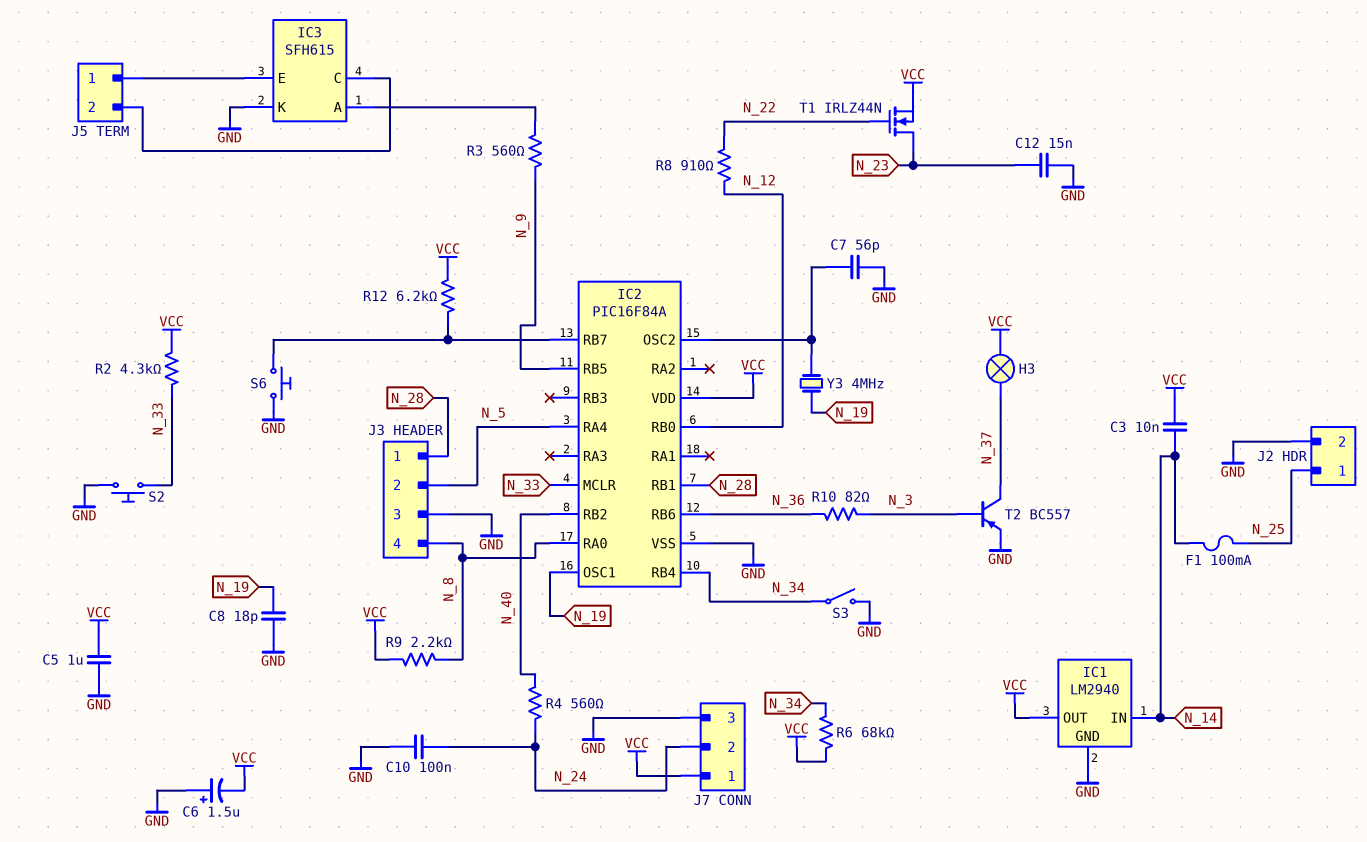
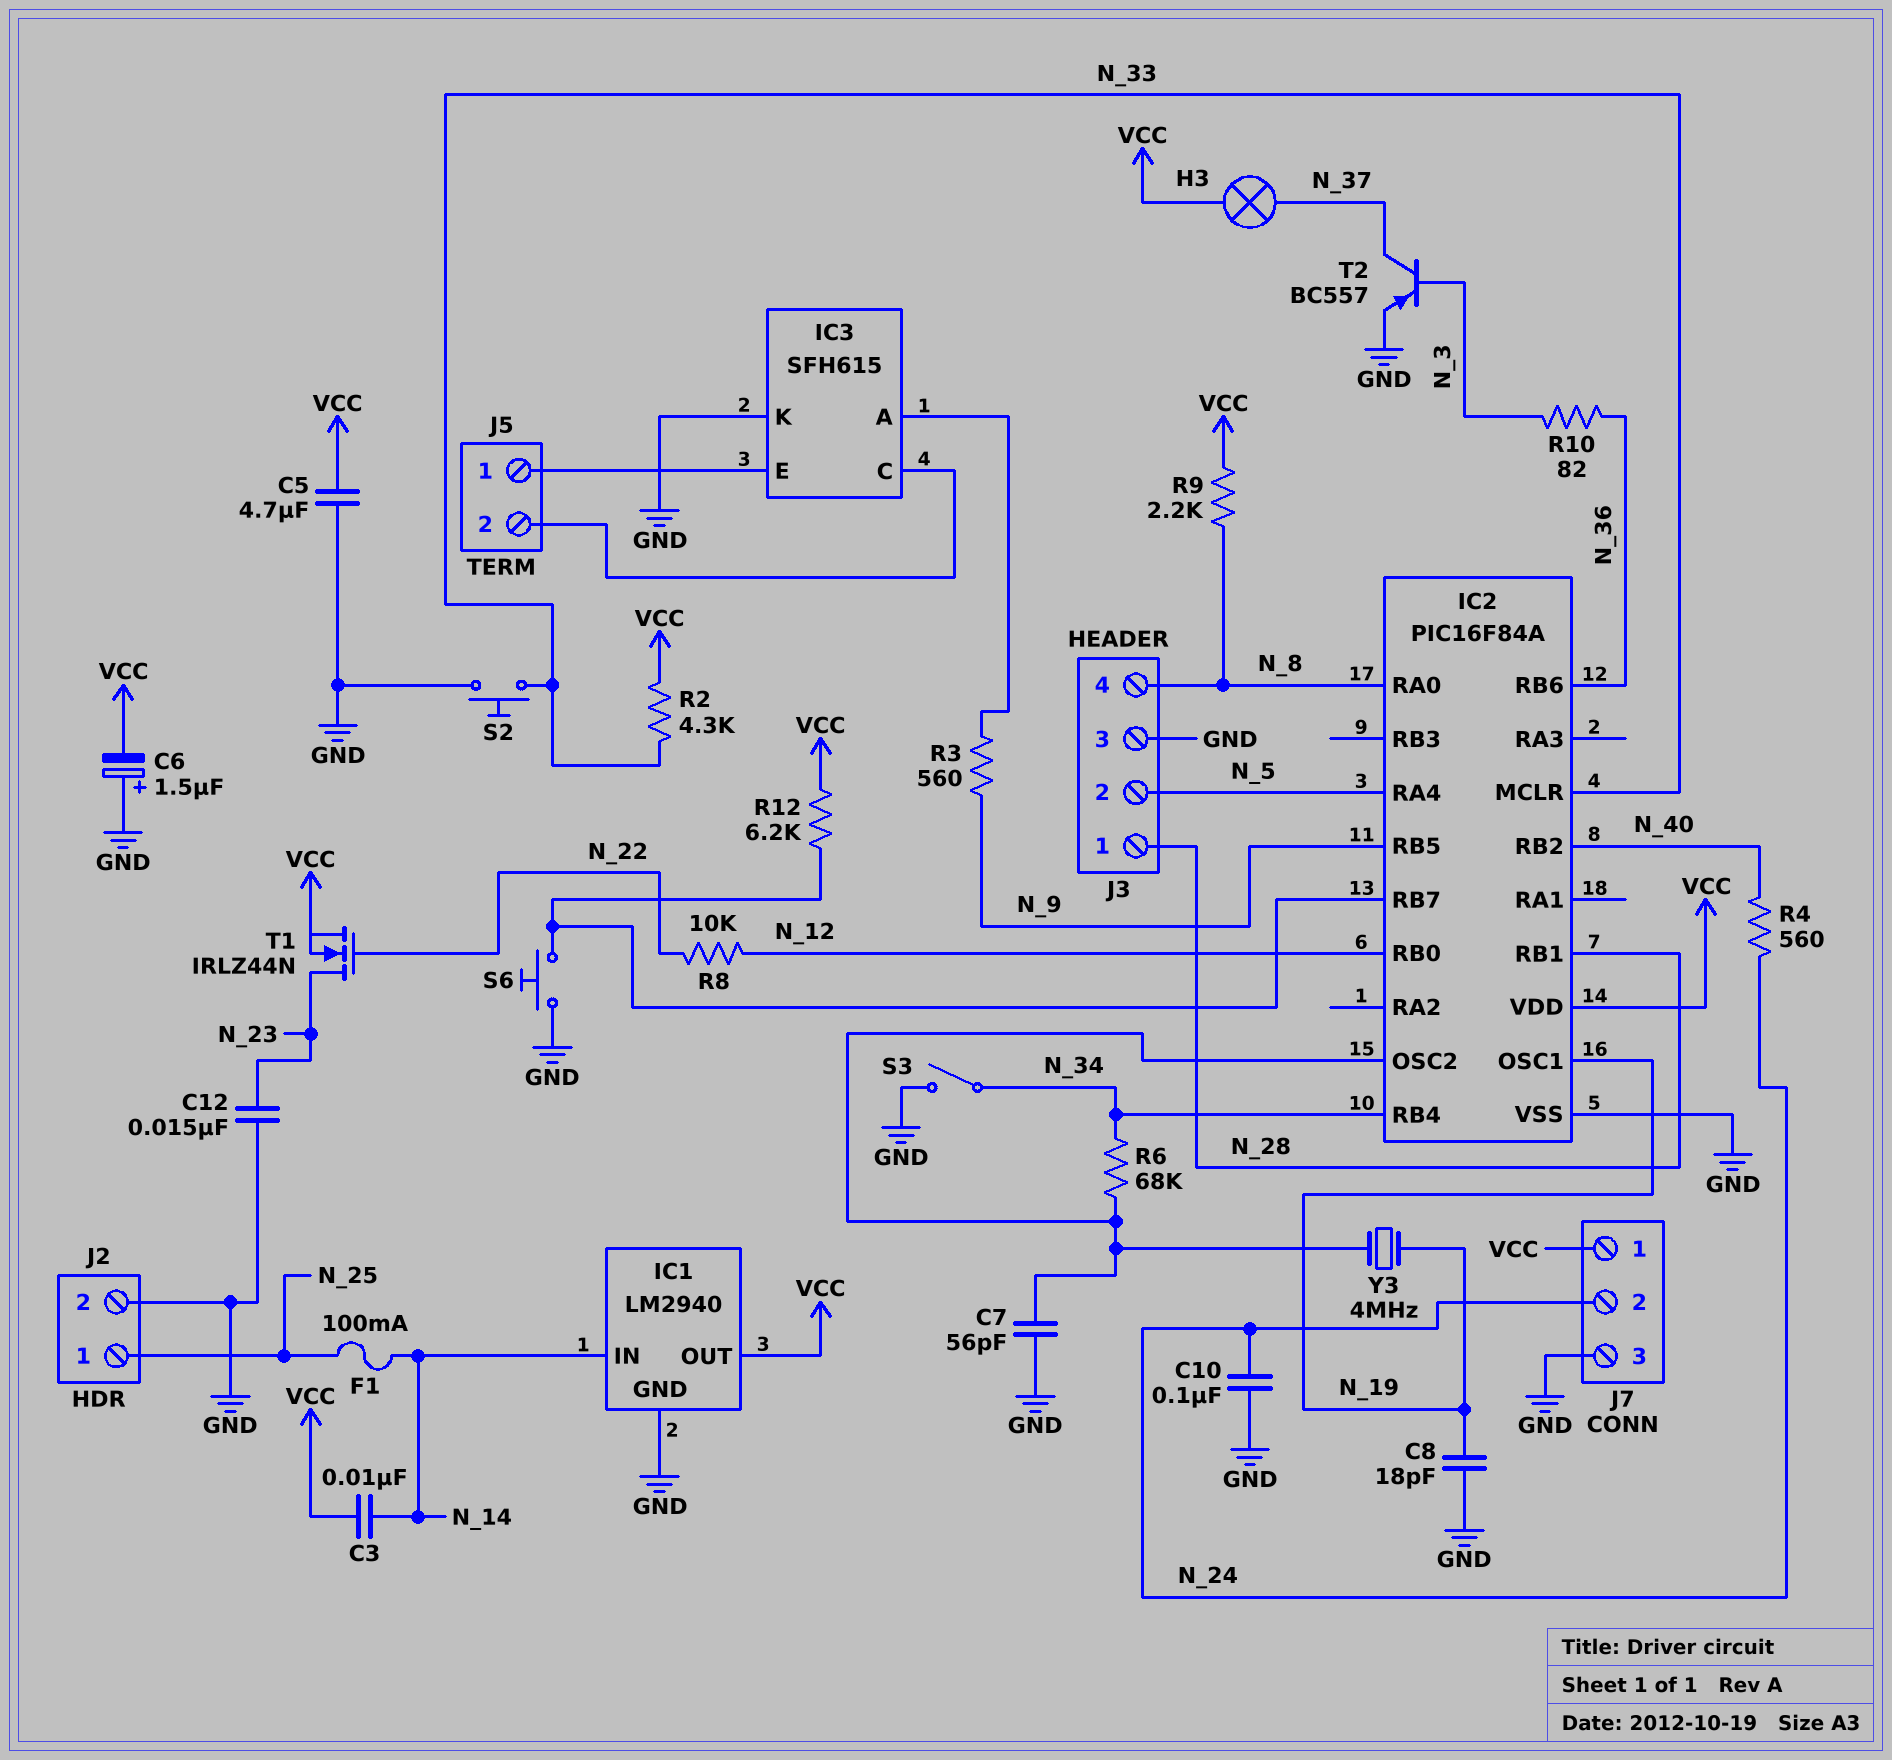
C5: 1uF (GND, VCC) -> 4.7uF (GND, VCC)
R6: 68k (N_34, VCC) -> 68k (IC2/OSC2, N_34)
R8: 910 (N_12, N_22) -> 10k (N_12, N_22)

